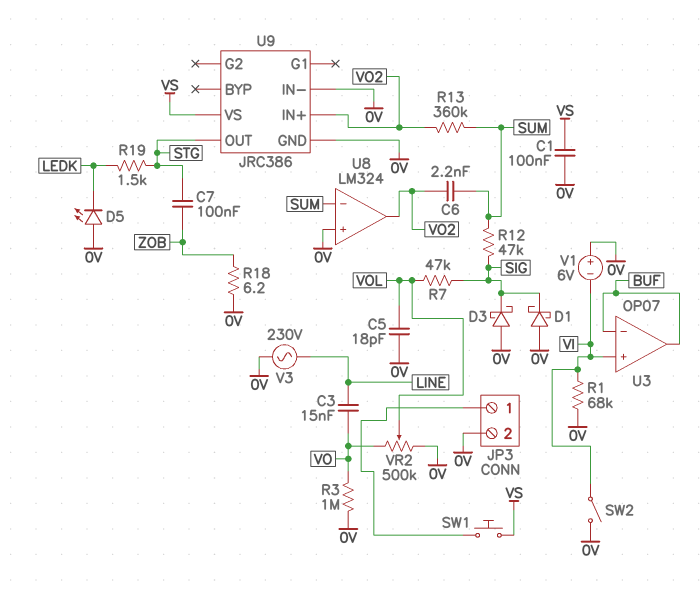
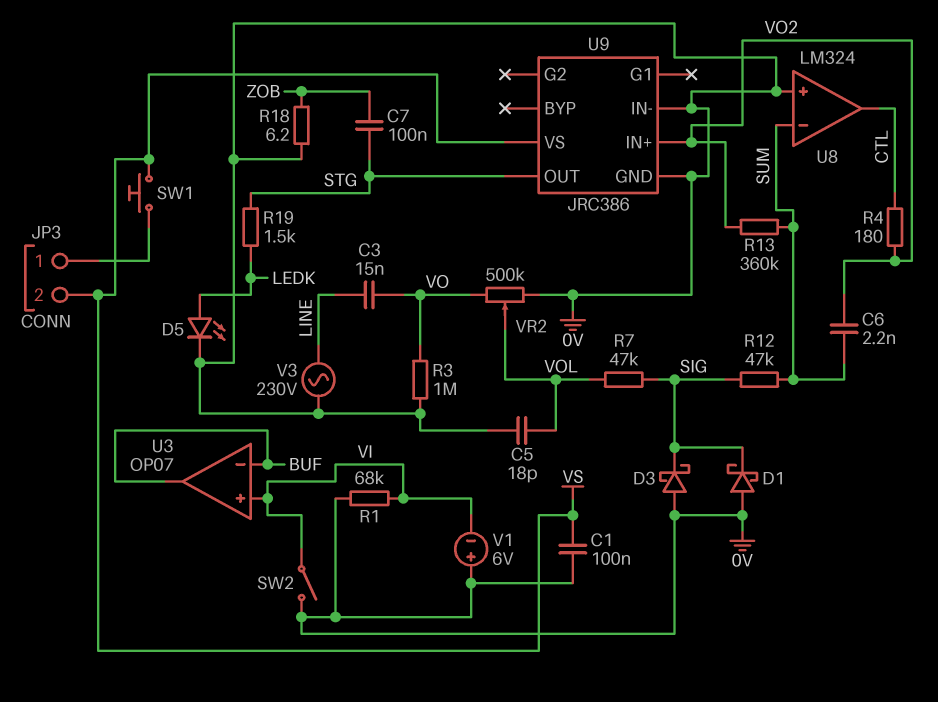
D5: LED (A 0V, K LEDK) -> LED (A LEDK, K 0V)
JP3 pin 2: 0V -> VS
R4: none -> 180 (CTL, VO2)
U8 pin out: VO2 -> CTL

